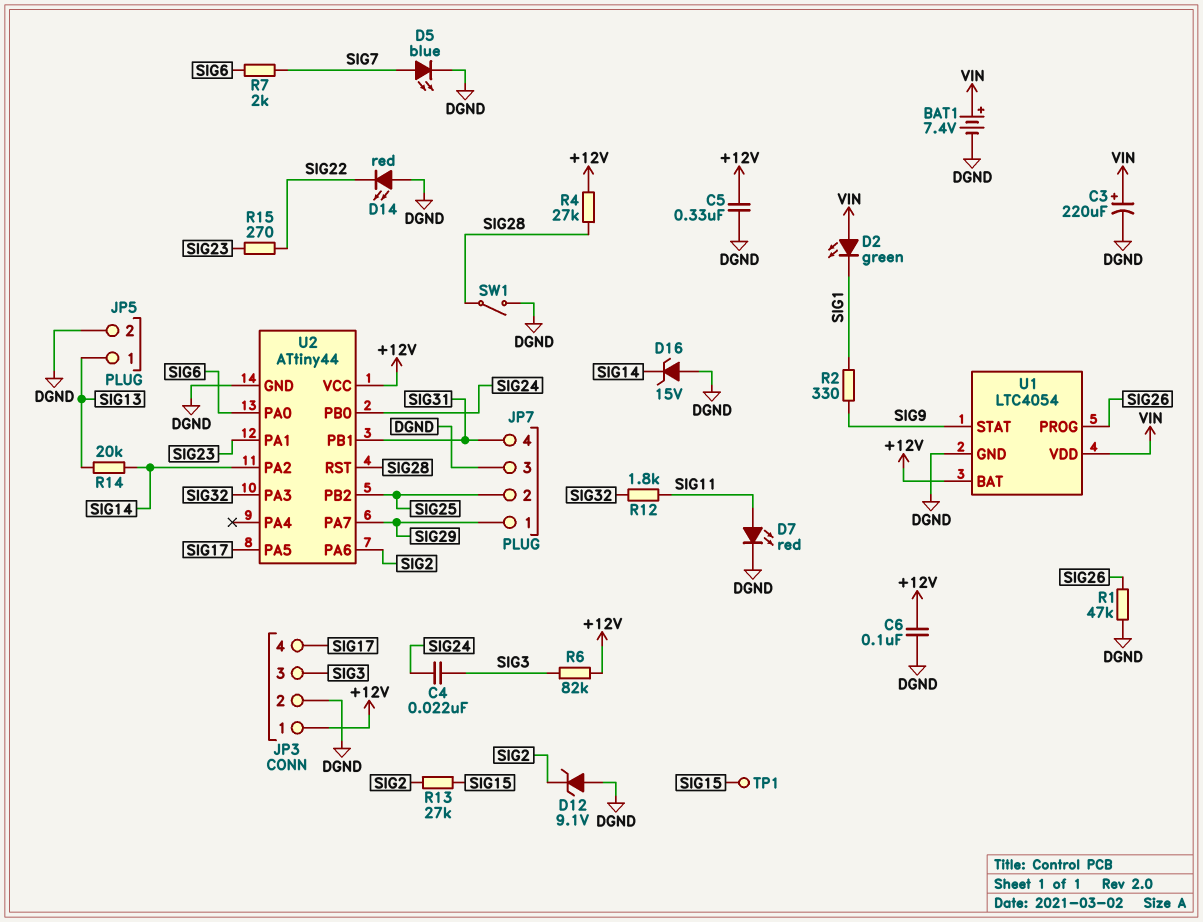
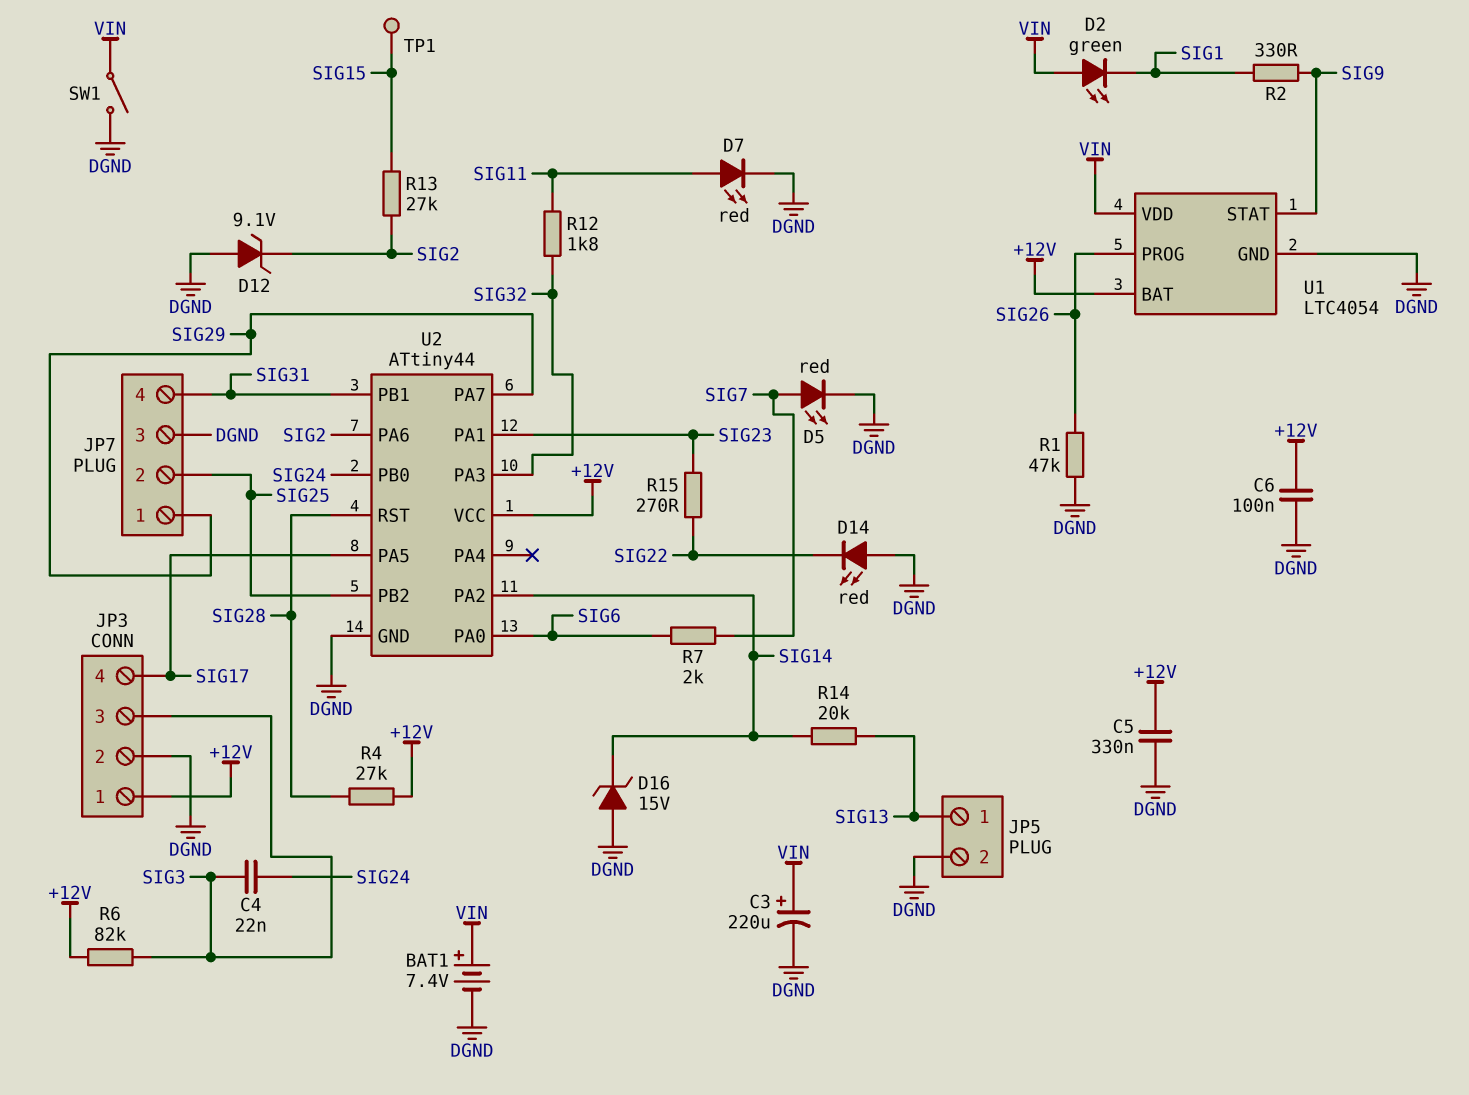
D5: LED blue (A SIG7, K DGND) -> LED red (A SIG7, K DGND)
SW1: switch (DGND, SIG28) -> switch (DGND, VIN)

